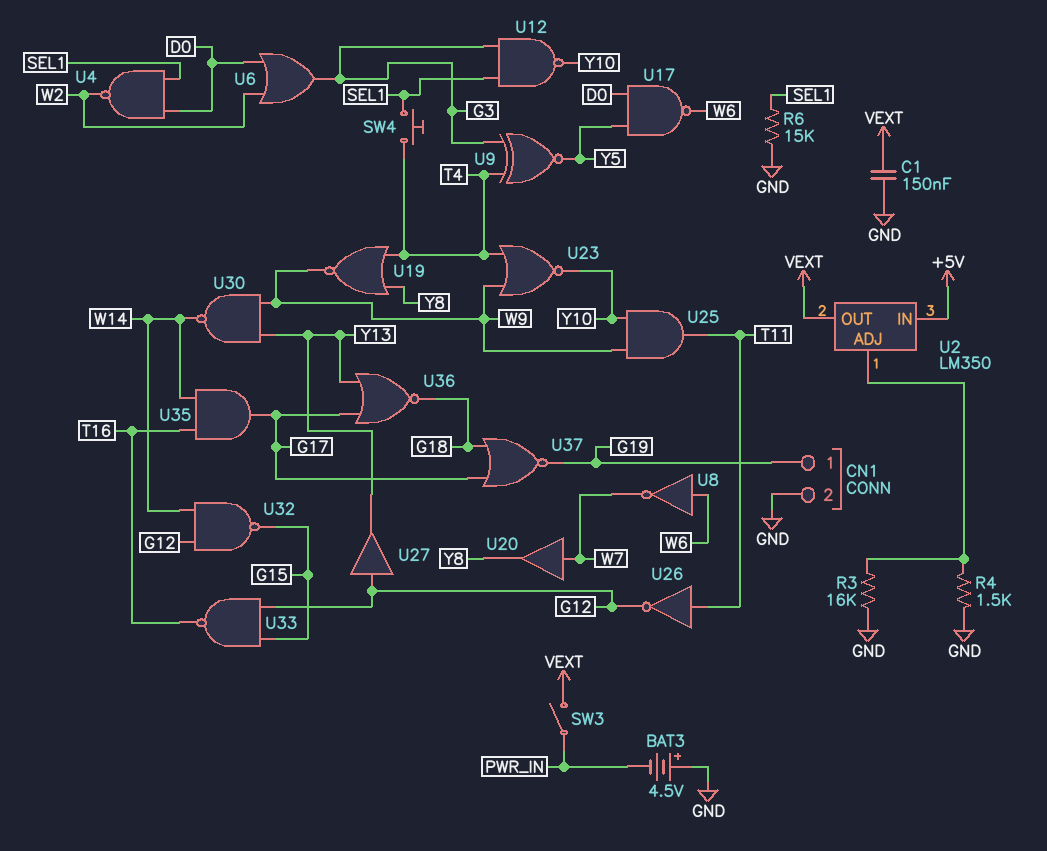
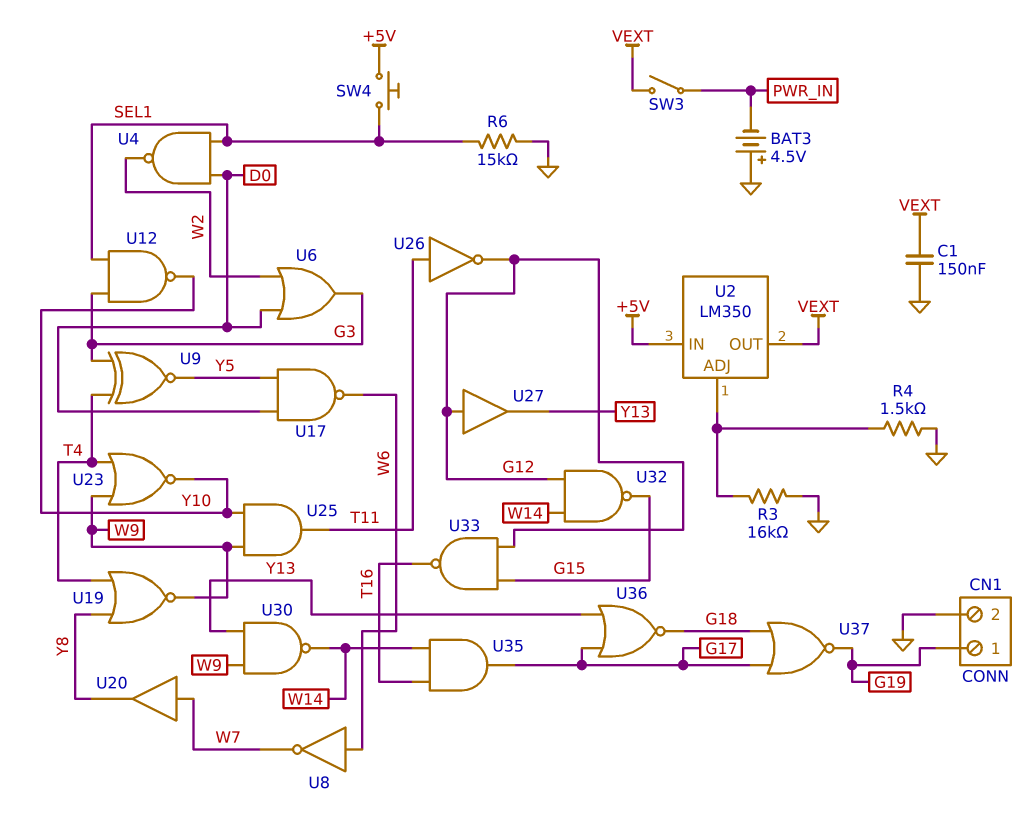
SW4: button (SEL1, T4) -> button (+5V, SEL1)

